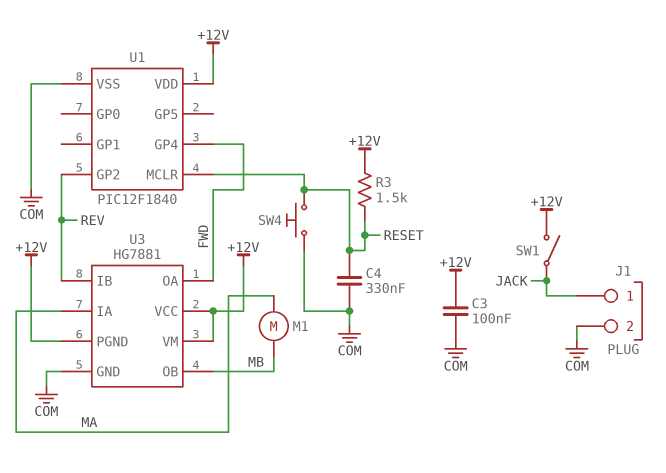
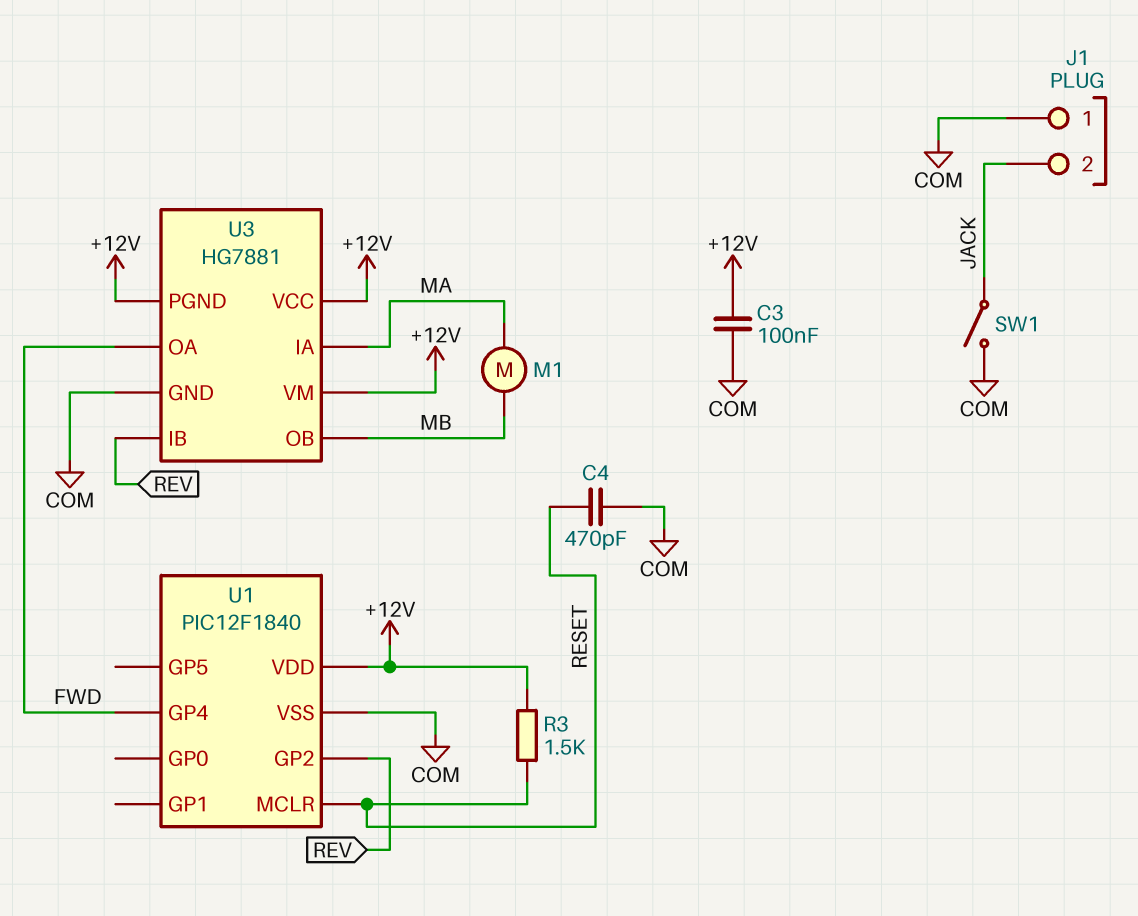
C4: 330nF (COM, RESET) -> 470pF (COM, RESET)
J1 pin 1: JACK -> COM
J1 pin 2: COM -> JACK
SW1: switch (+12V, JACK) -> switch (COM, JACK)
SW4: button (COM, RESET) -> none

